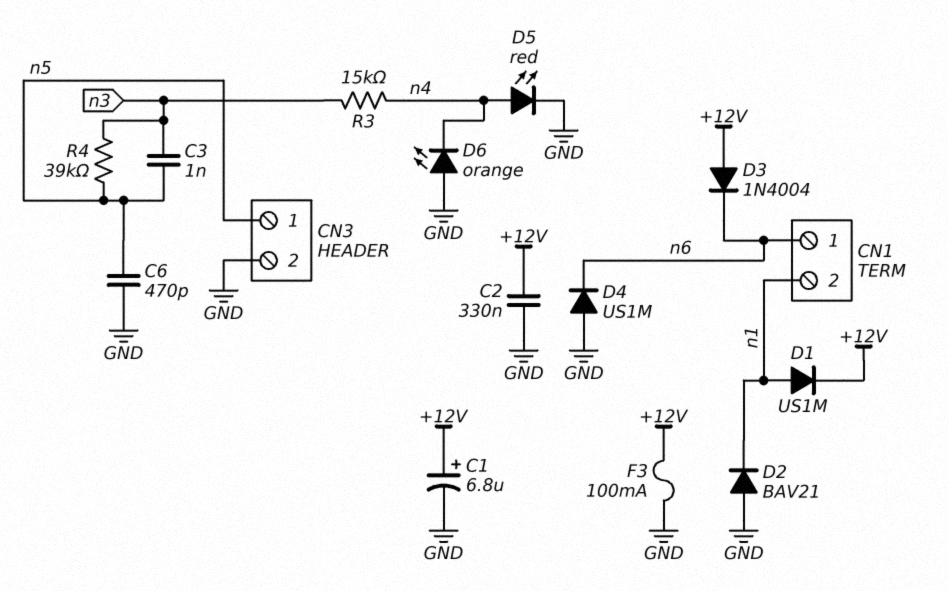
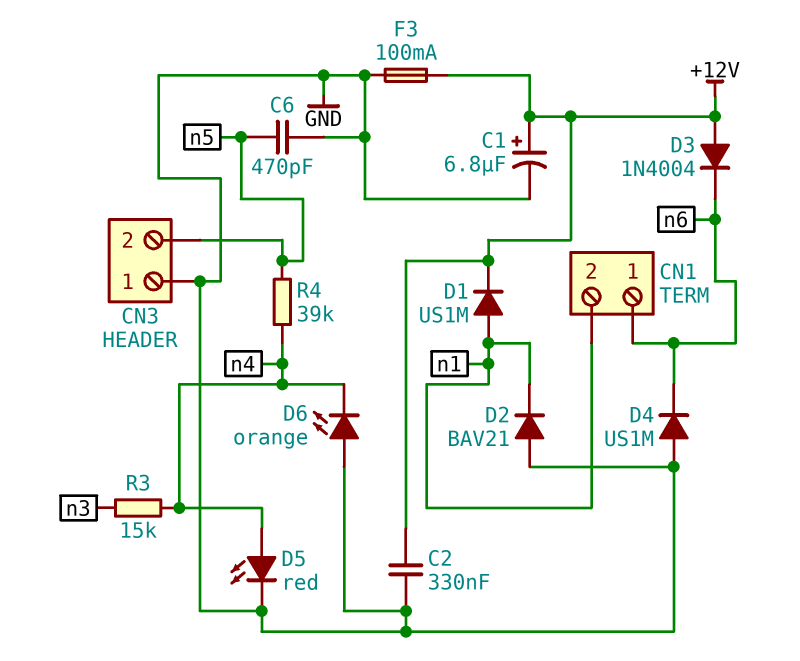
C3: 1nF (n3, n5) -> none
CN3 pin 1: n5 -> GND
CN3 pin 2: GND -> n5
R4: 39k (n3, n5) -> 39k (n4, n5)

